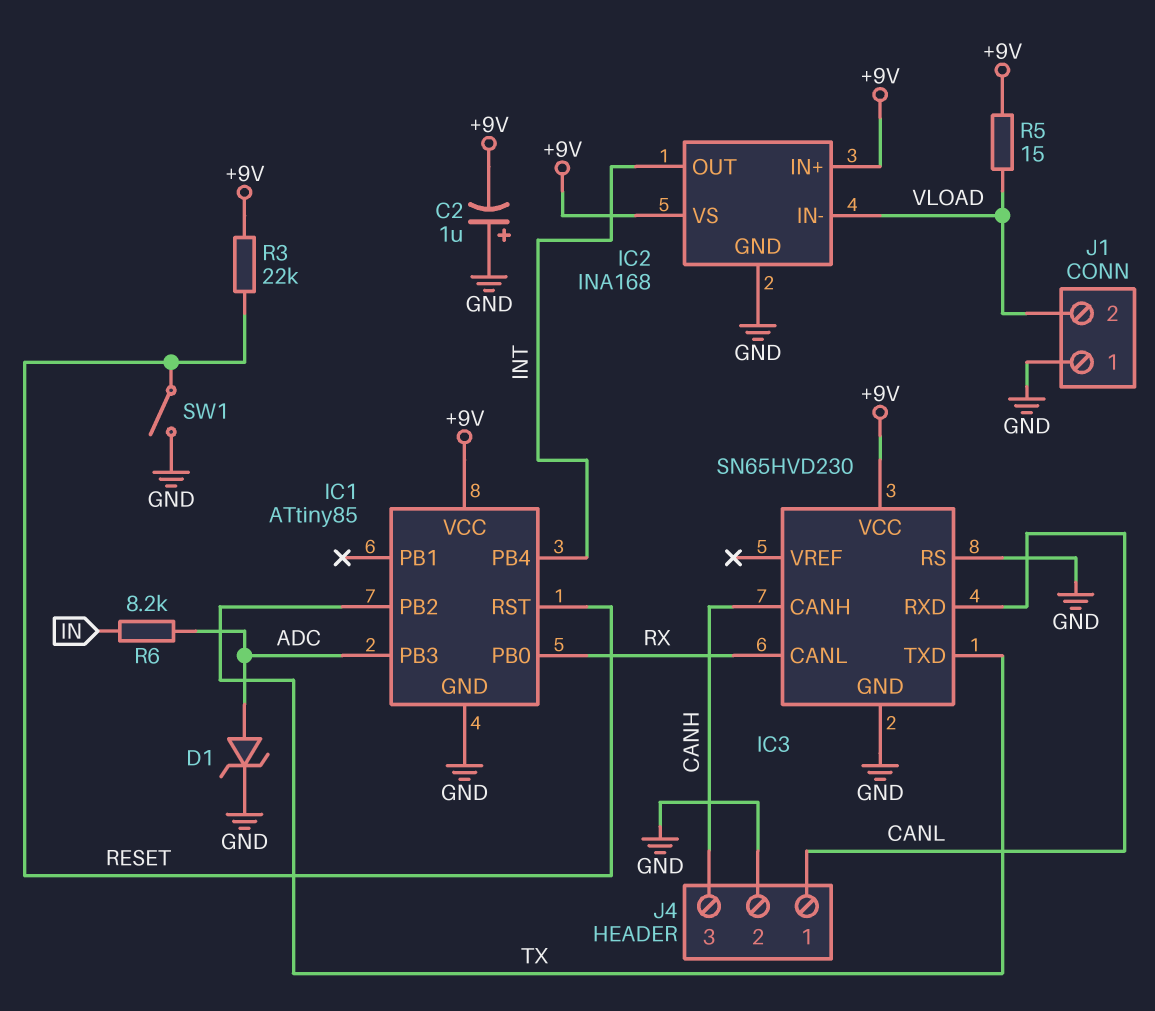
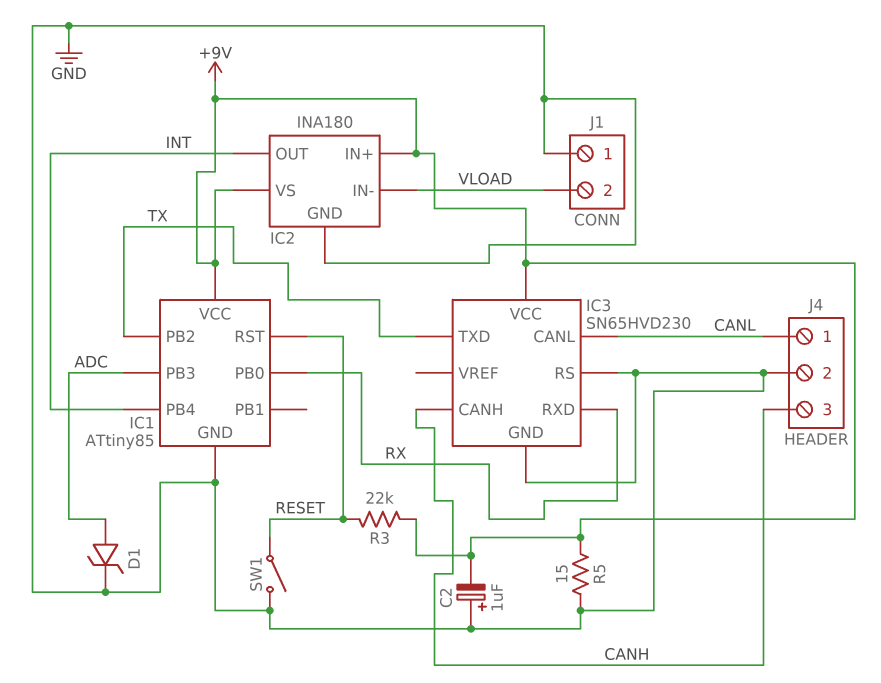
IC2: INA168 -> INA180
IC3 pin CANL: RX -> CANL
IC3 pin RXD: CANL -> RX
R5: 15 (+9V, VLOAD) -> 15 (+9V, GND)
R6: 8.2k (ADC, IN) -> none

